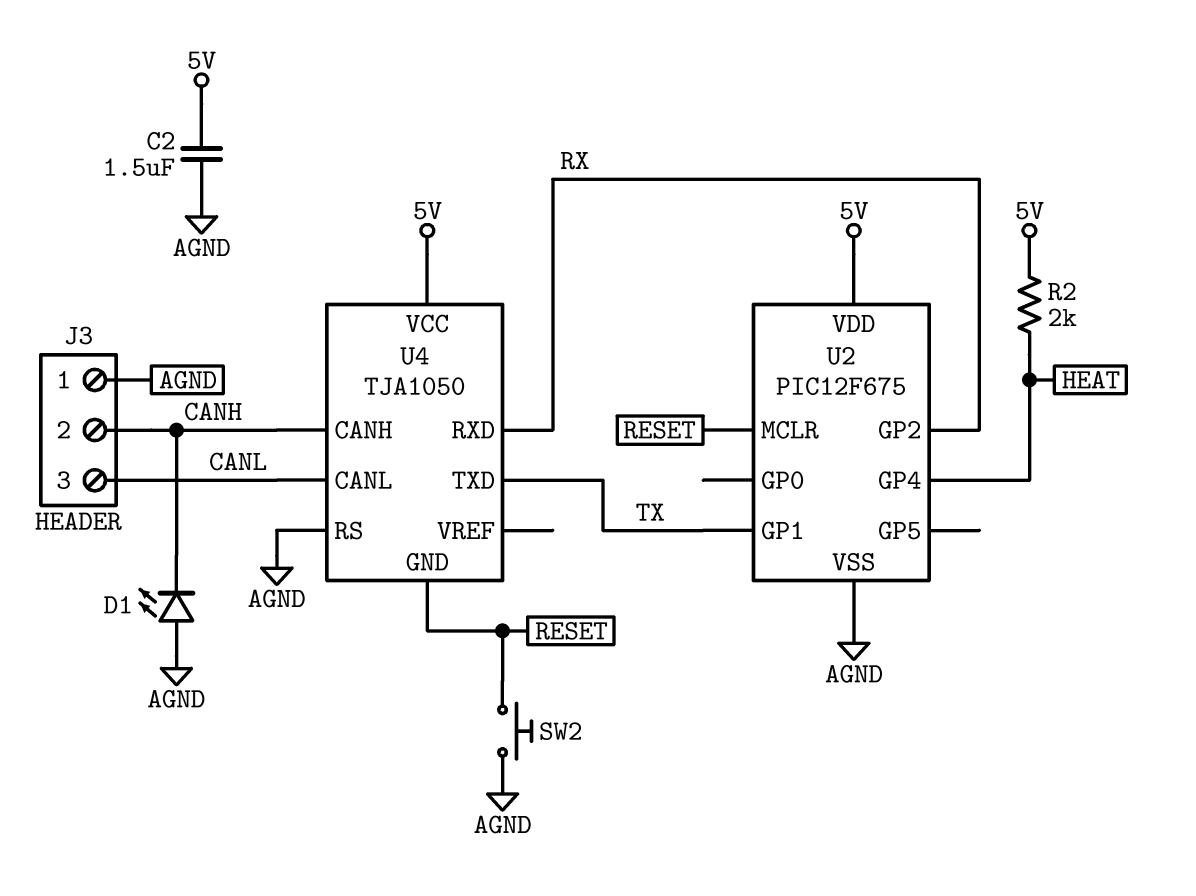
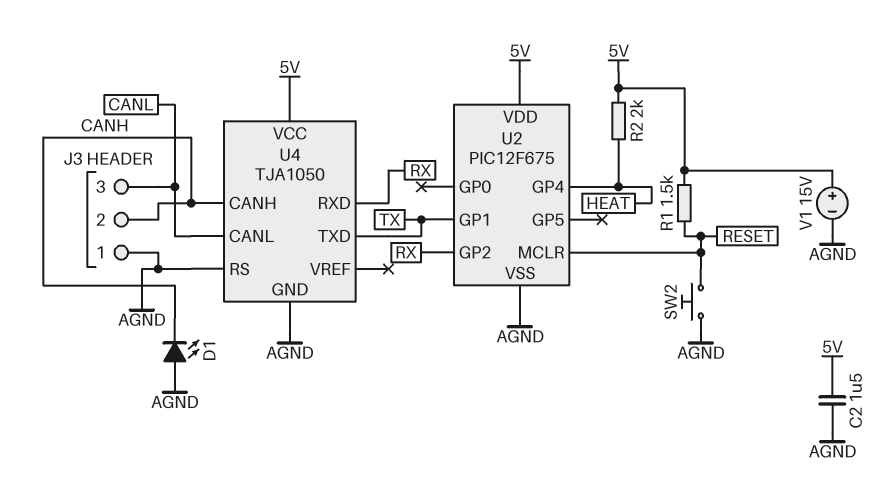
R1: none -> 1.5k (5V, RESET)
U4 pin GND: RESET -> AGND
V1: none -> 15V (plus 5V, minus AGND)

